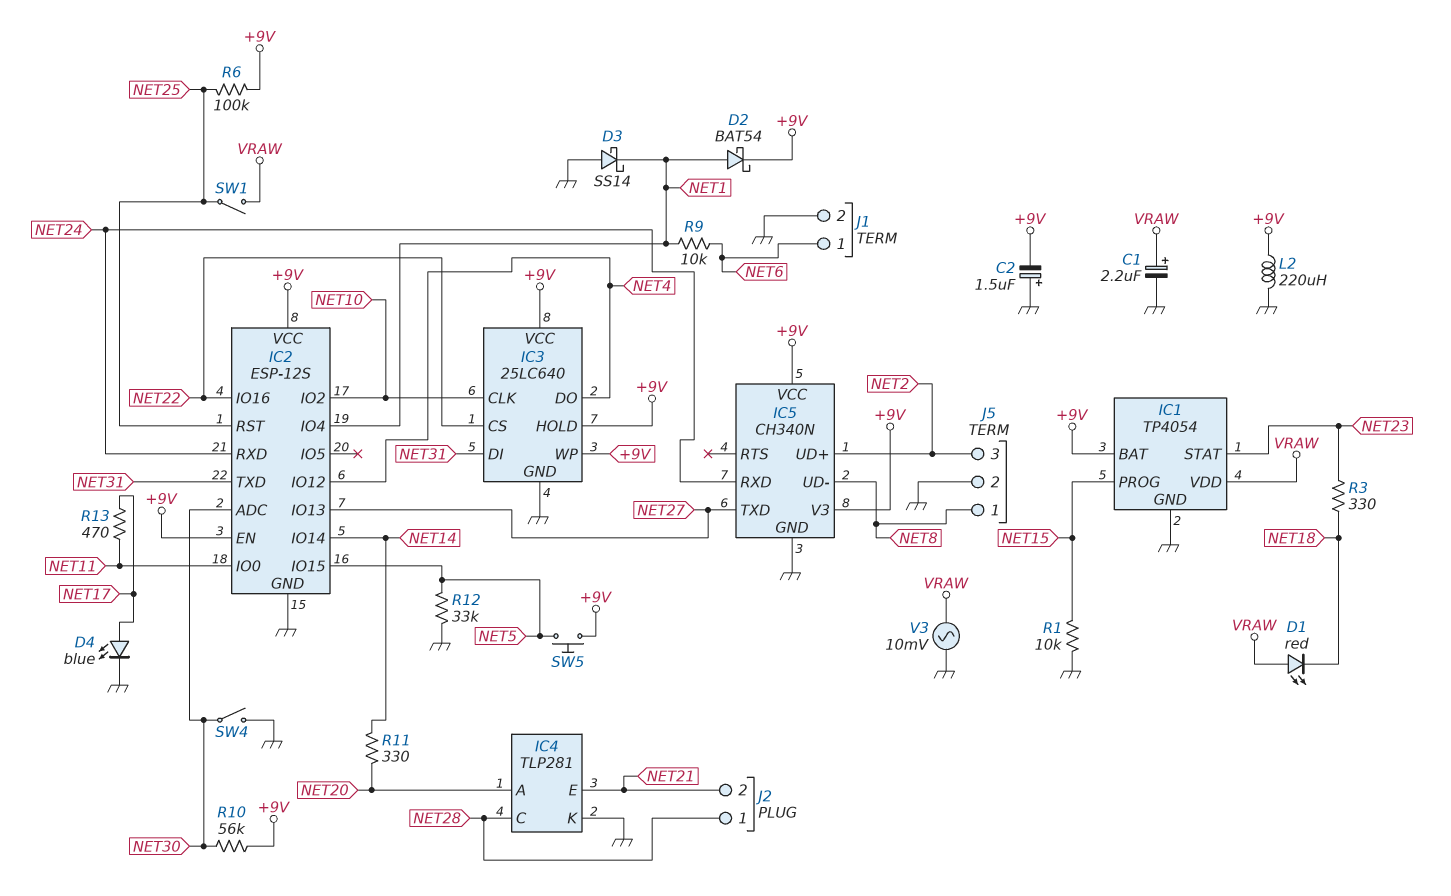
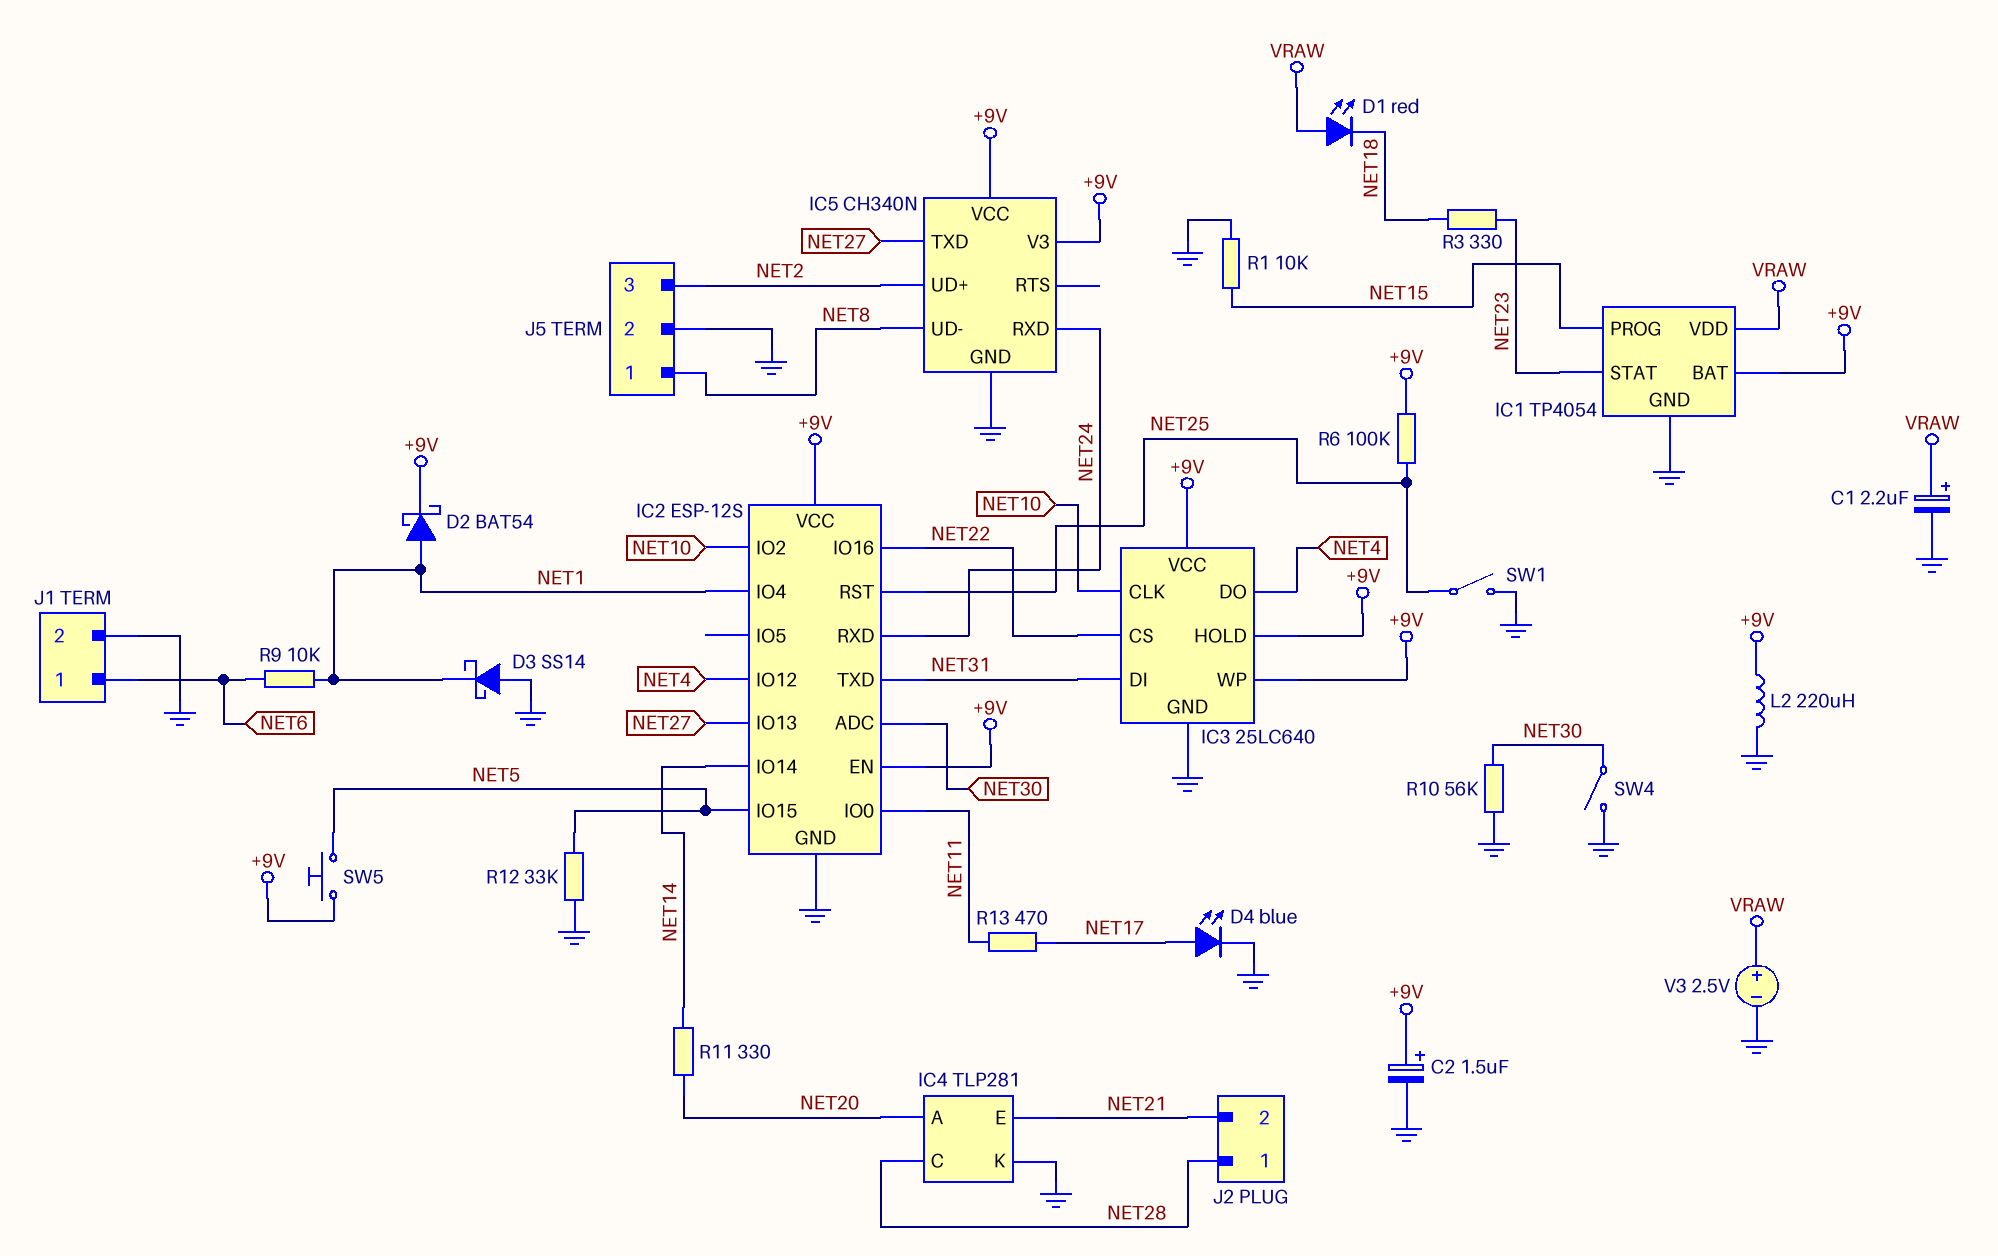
C2: 1.5uF (plus GND, minus +9V) -> 1.5uF (plus +9V, minus GND)
R10: 56k (+9V, NET30) -> 56k (GND, NET30)
SW1: switch (NET25, VRAW) -> switch (GND, NET25)
V3: AC 10mV (GND, VRAW) -> 2.5V (plus VRAW, minus GND)

